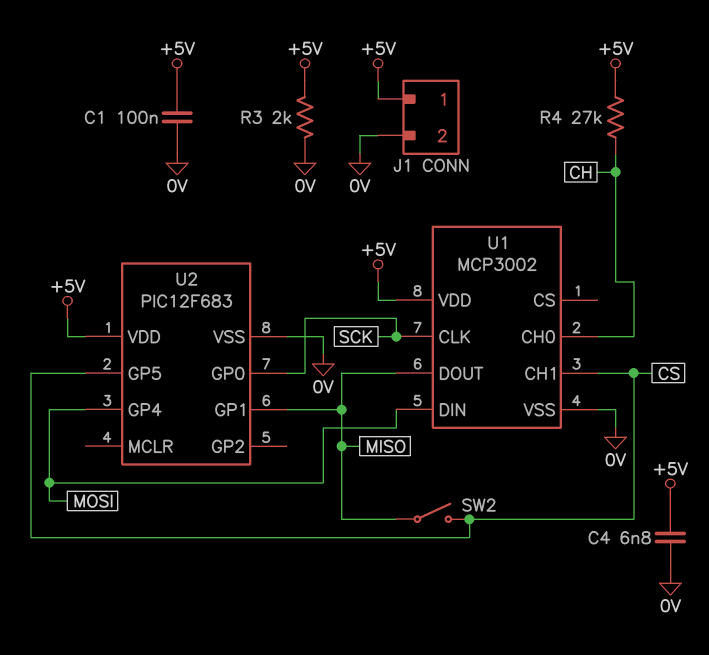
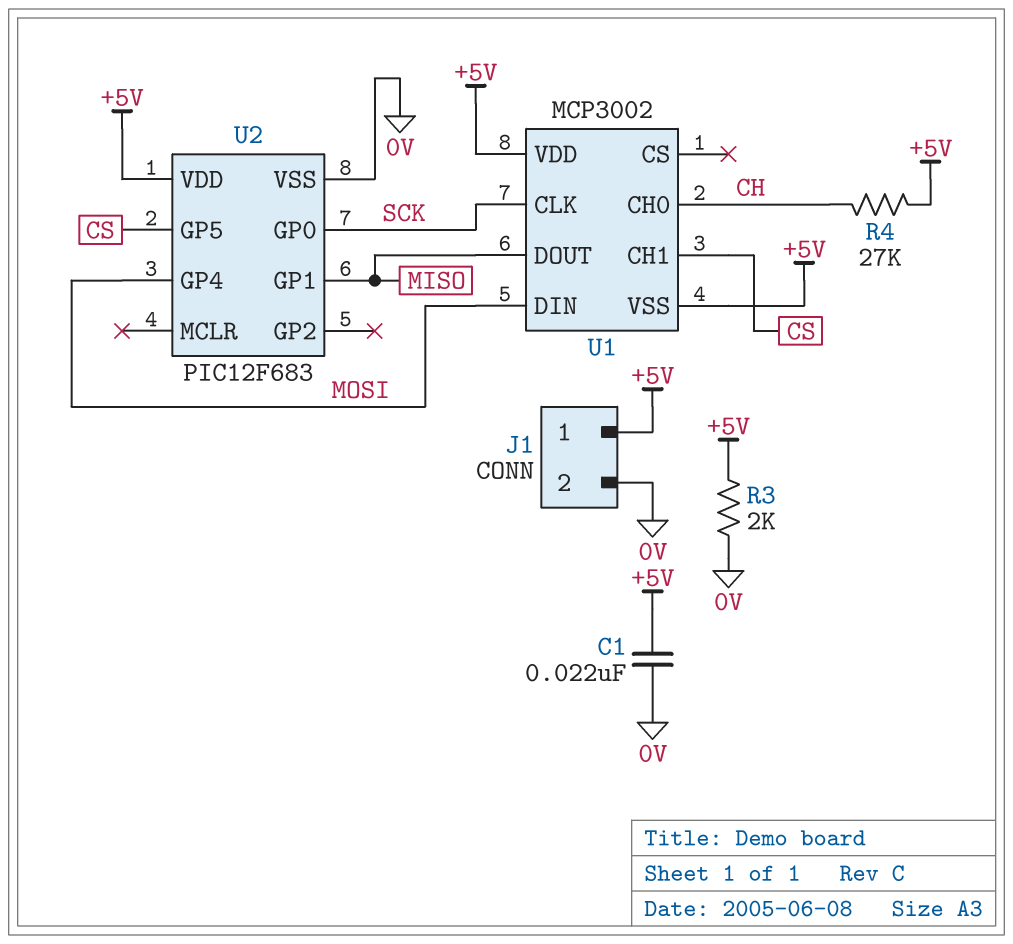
C1: 100nF (+5V, 0V) -> 22nF (+5V, 0V)
C4: 6.8nF (+5V, 0V) -> none
SW2: switch (CS, MISO) -> none
U1 pin VSS: 0V -> +5V

